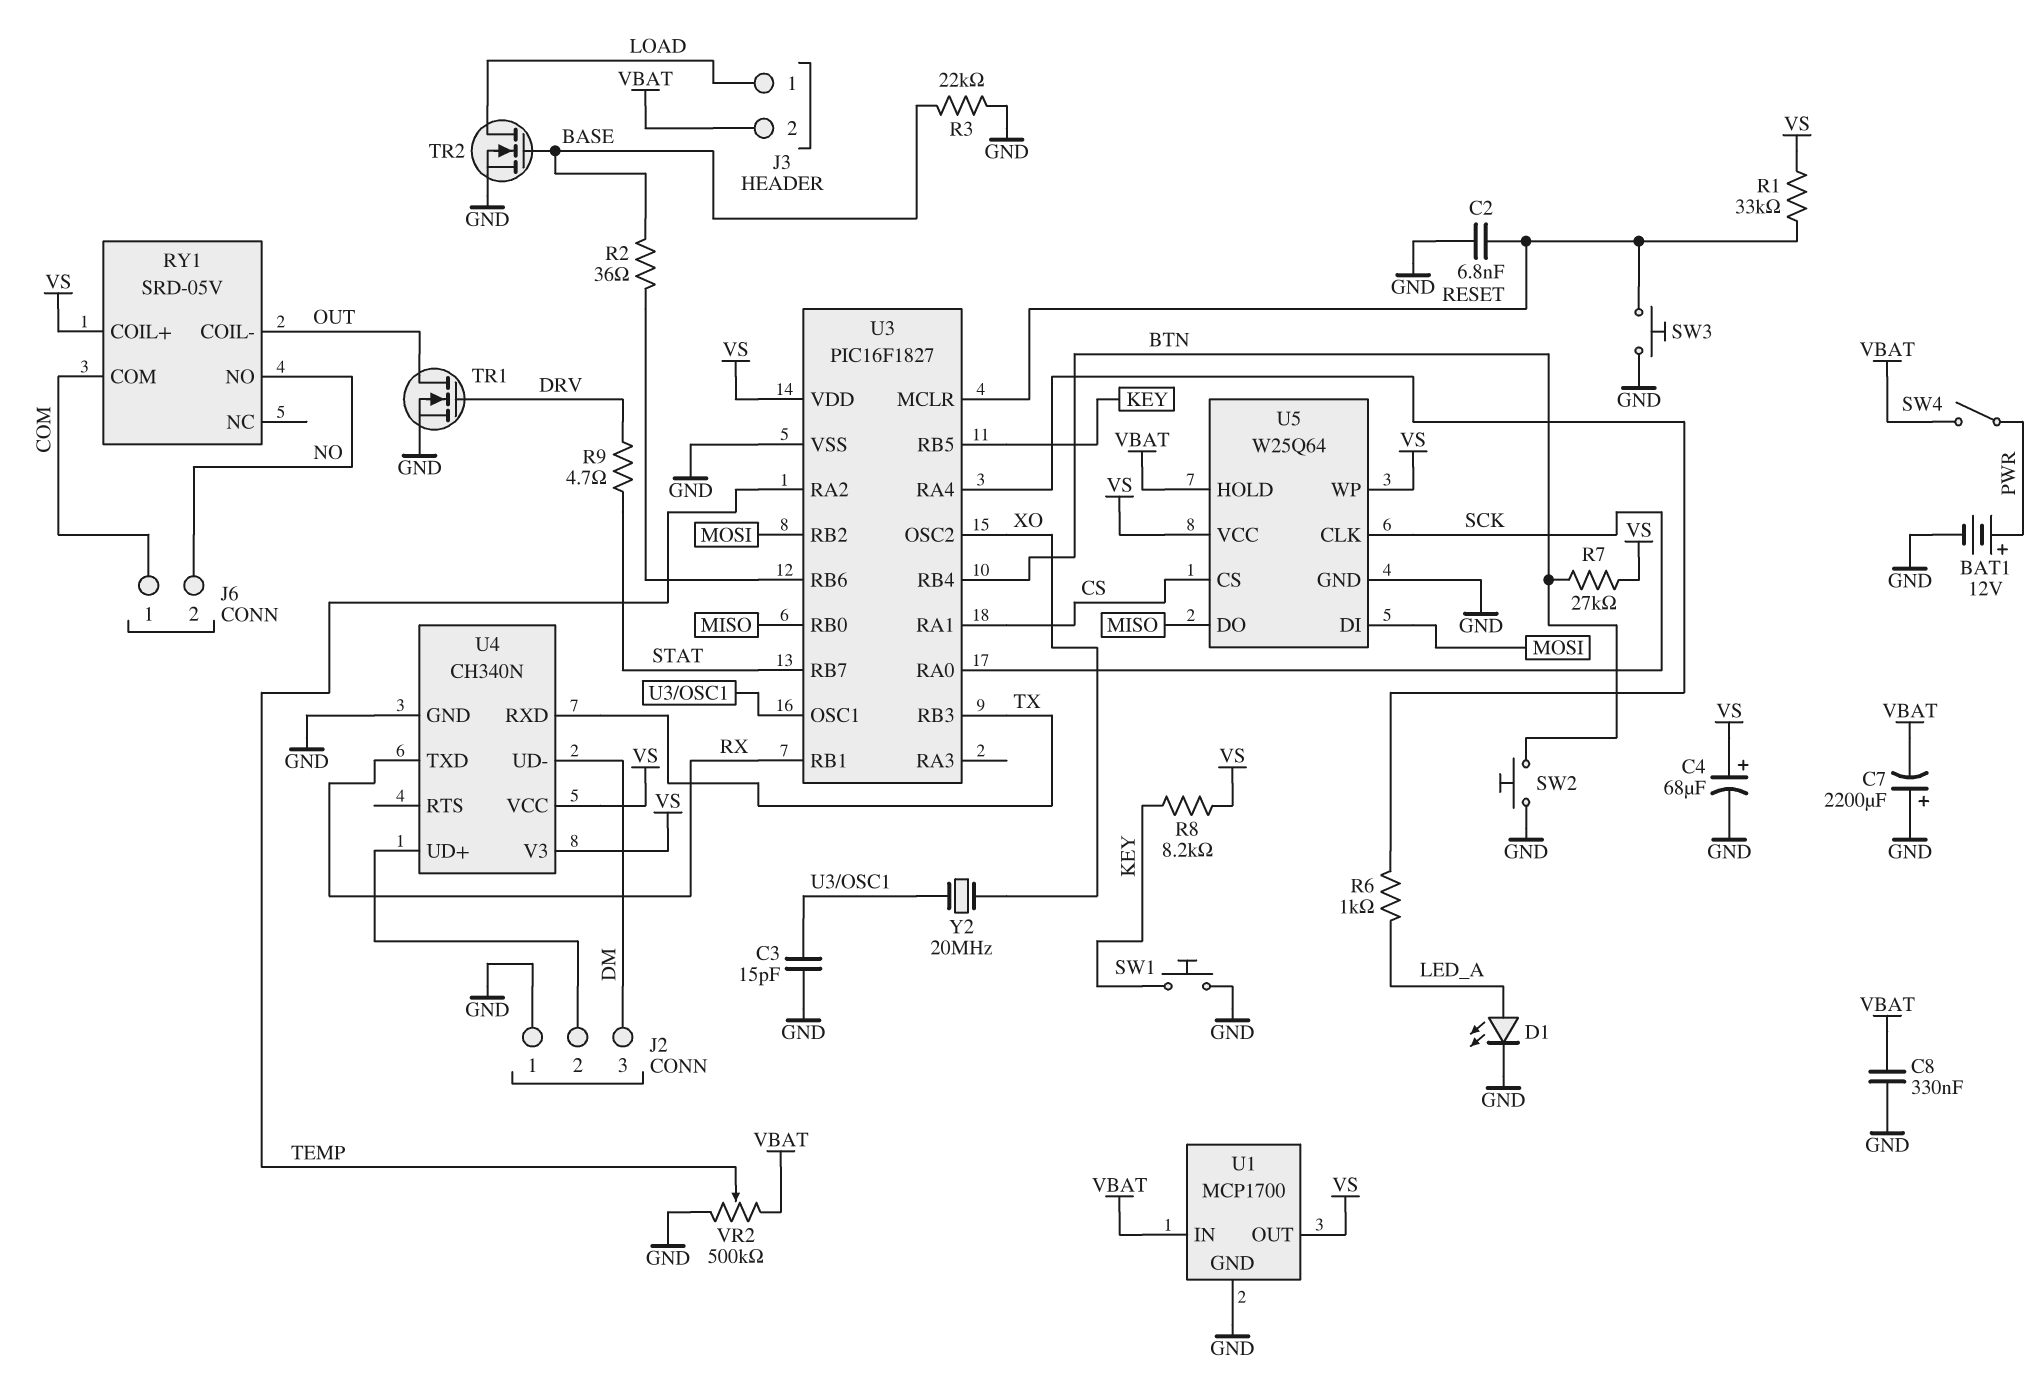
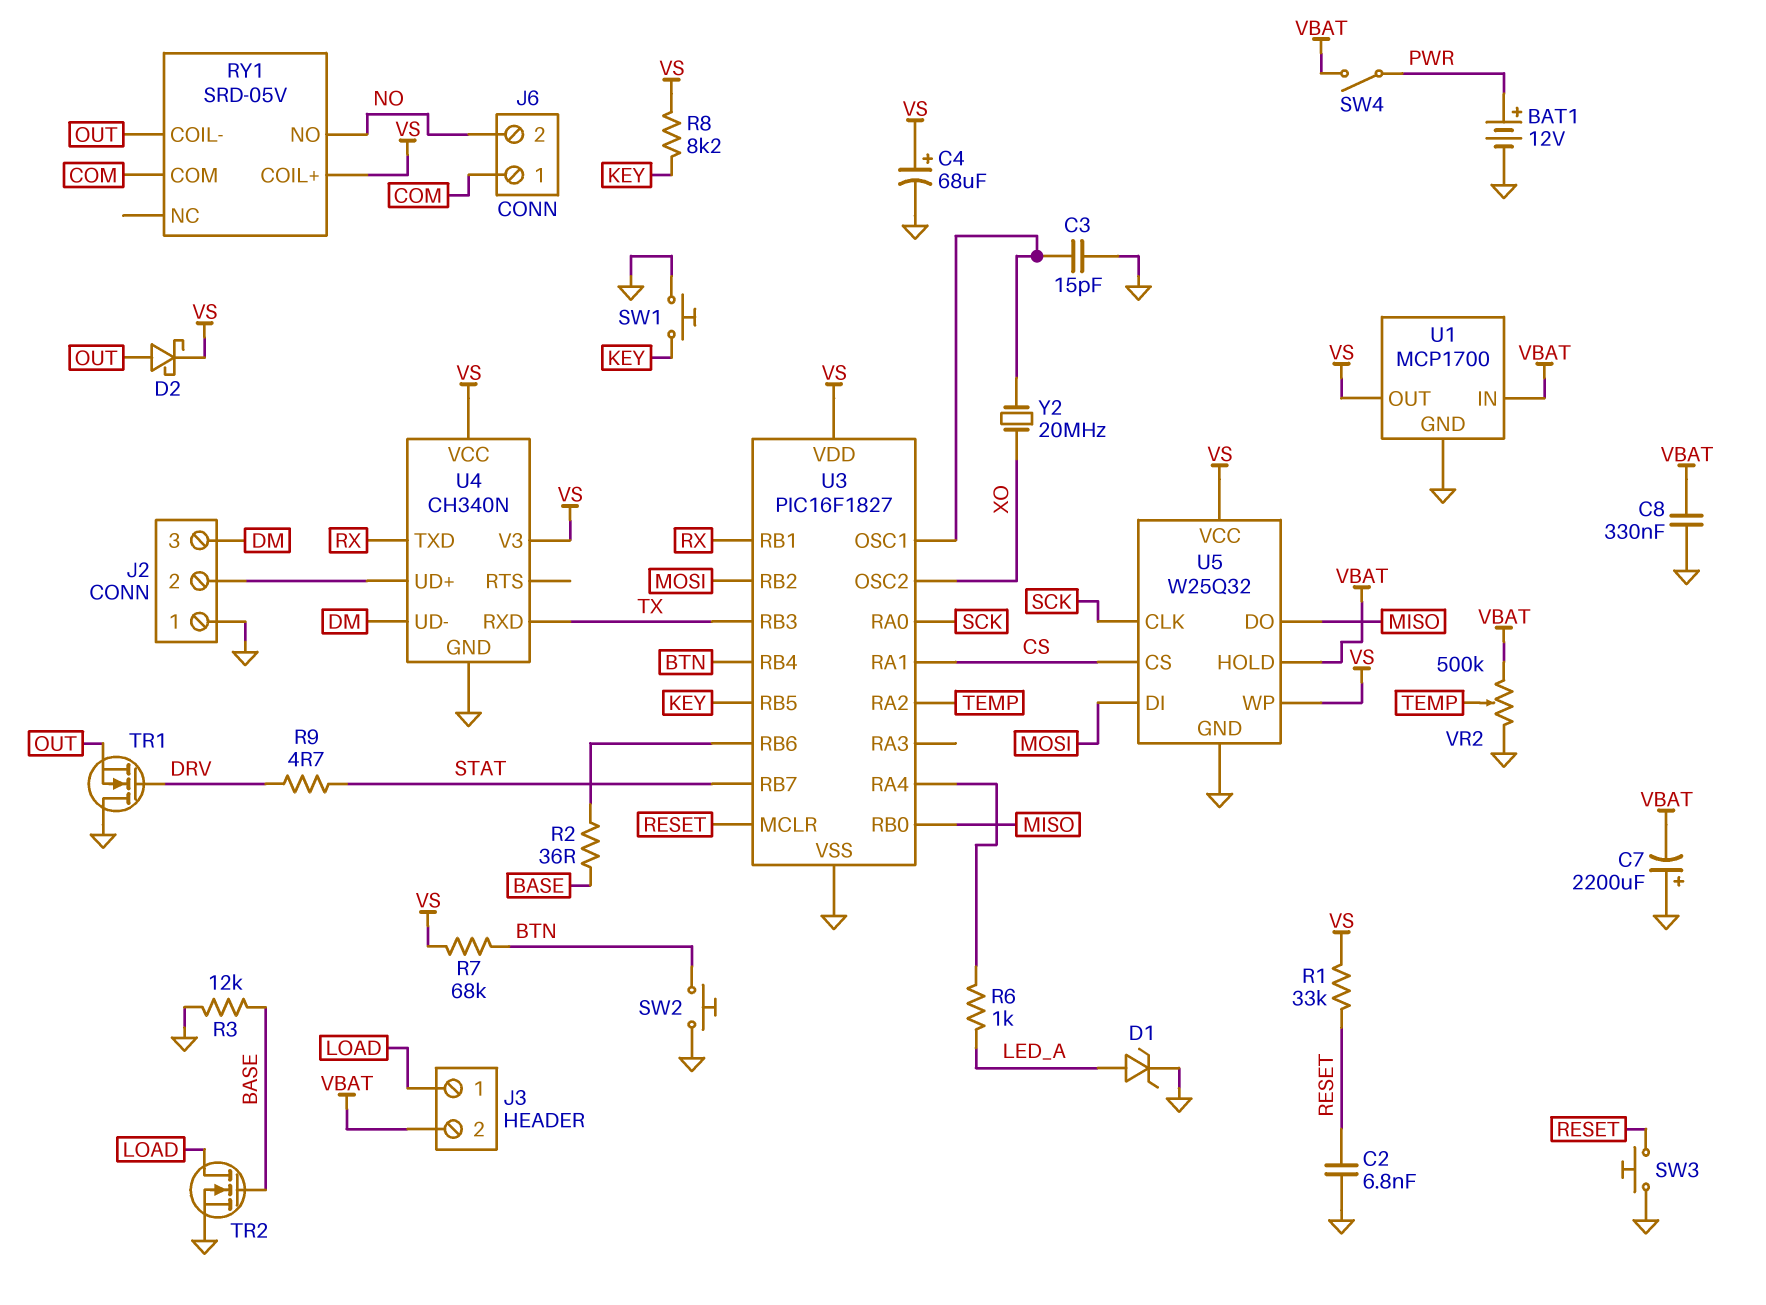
D1: LED (A LED_A, K GND) -> zener (A LED_A, K GND)
D2: none -> schottky (A OUT, K VS)
R3: 22k (BASE, GND) -> 12k (BASE, GND)
R7: 27k (BTN, VS) -> 68k (BTN, VS)
TR1: NMOS (G DRV, D OUT, S GND) -> NMOS (G DRV, D GND, S OUT)
U5: W25Q64 -> W25Q32

